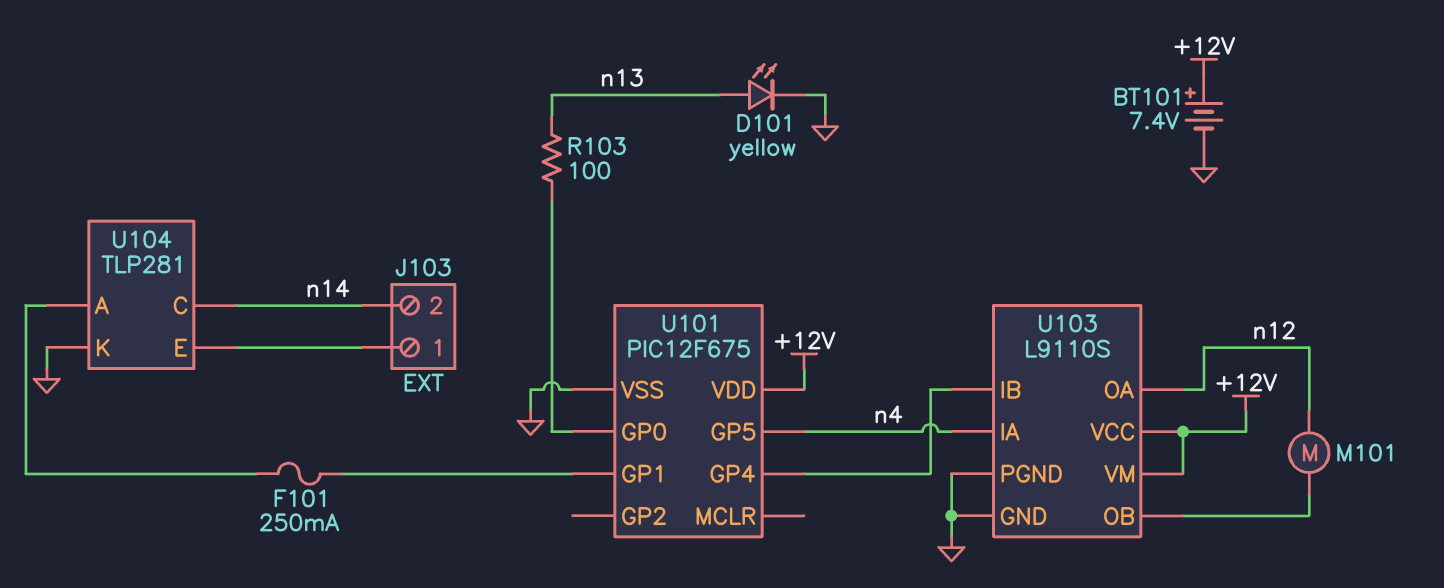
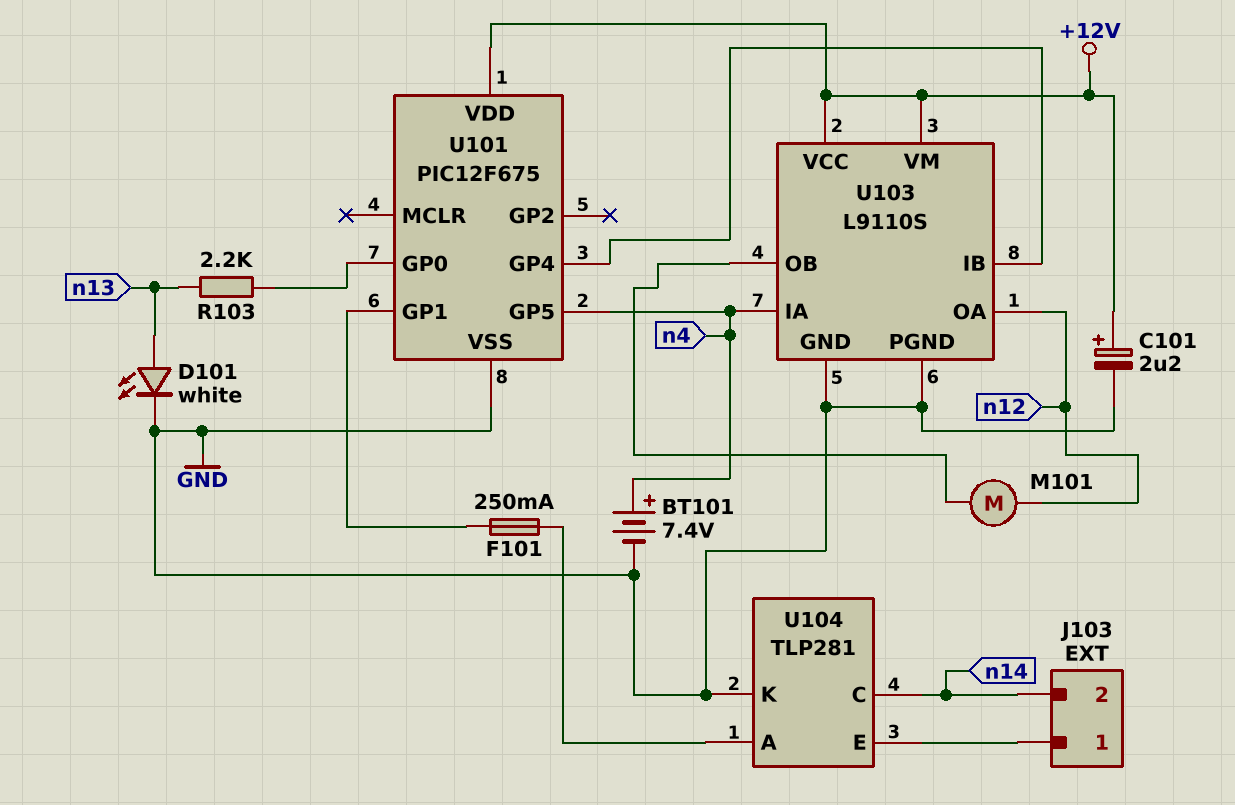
BT101: 7.4V (plus +12V, minus GND) -> 7.4V (plus n4, minus GND)
C101: none -> 2.2uF (plus +12V, minus GND)
D101: LED yellow (A n13, K GND) -> LED white (A n13, K GND)
R103: 100 (U101/GP0, n13) -> 2.2k (U101/GP0, n13)

